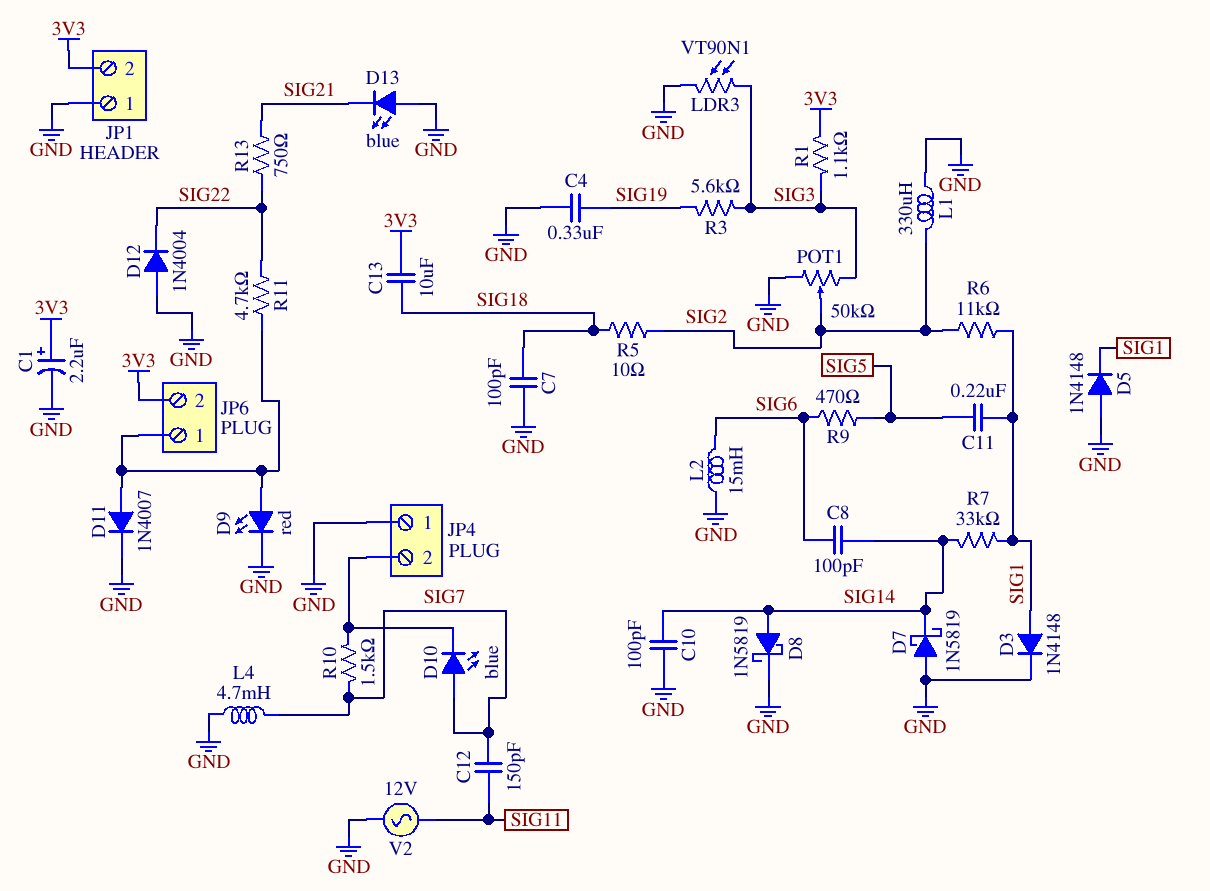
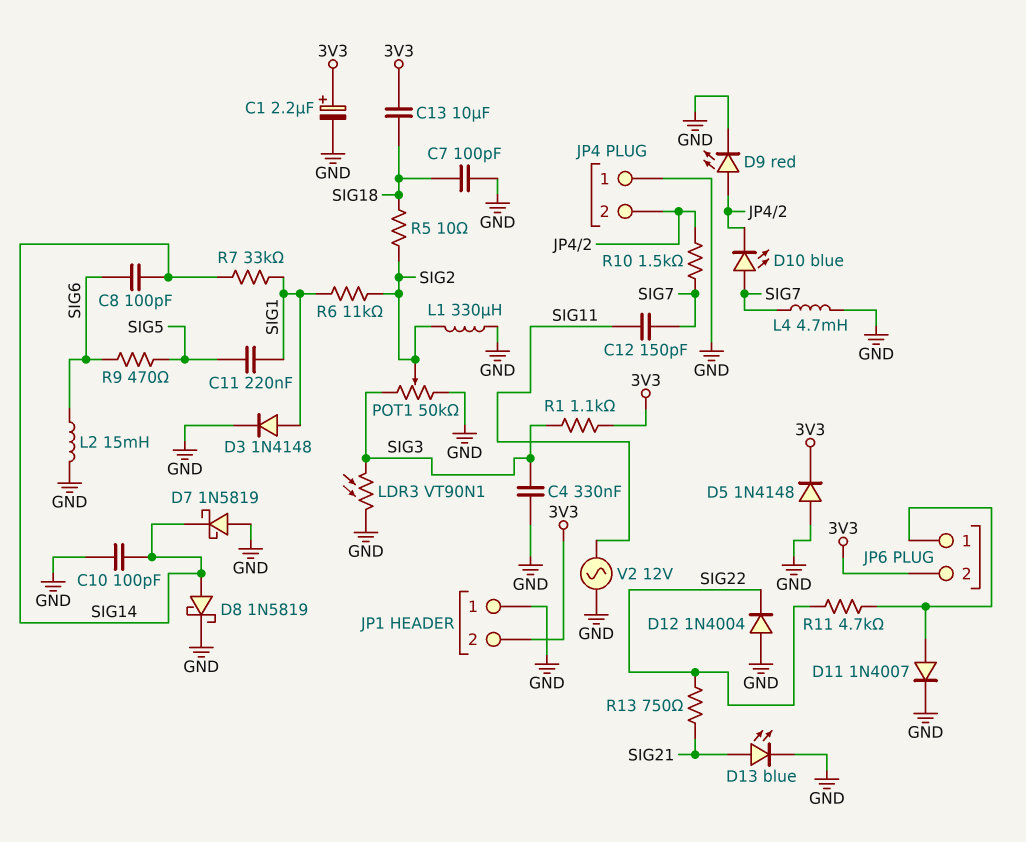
C4: 330nF (GND, SIG19) -> 330nF (GND, SIG3)
D5: diode 1N4148 (A GND, K SIG1) -> diode 1N4148 (A GND, K 3V3)
D9: LED red (A JP6/1, K GND) -> LED red (A JP4/2, K GND)
D13: LED blue (A GND, K SIG21) -> LED blue (A SIG21, K GND)
R3: 5.6k (SIG3, SIG19) -> none

